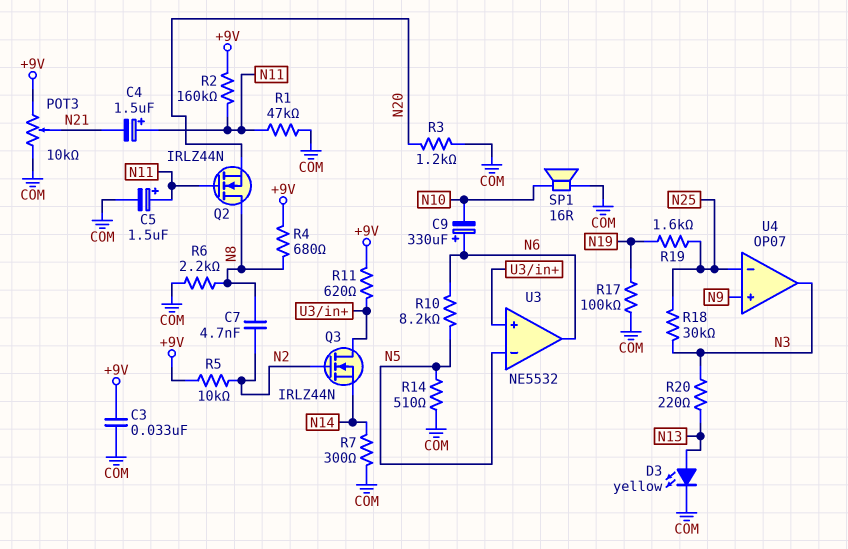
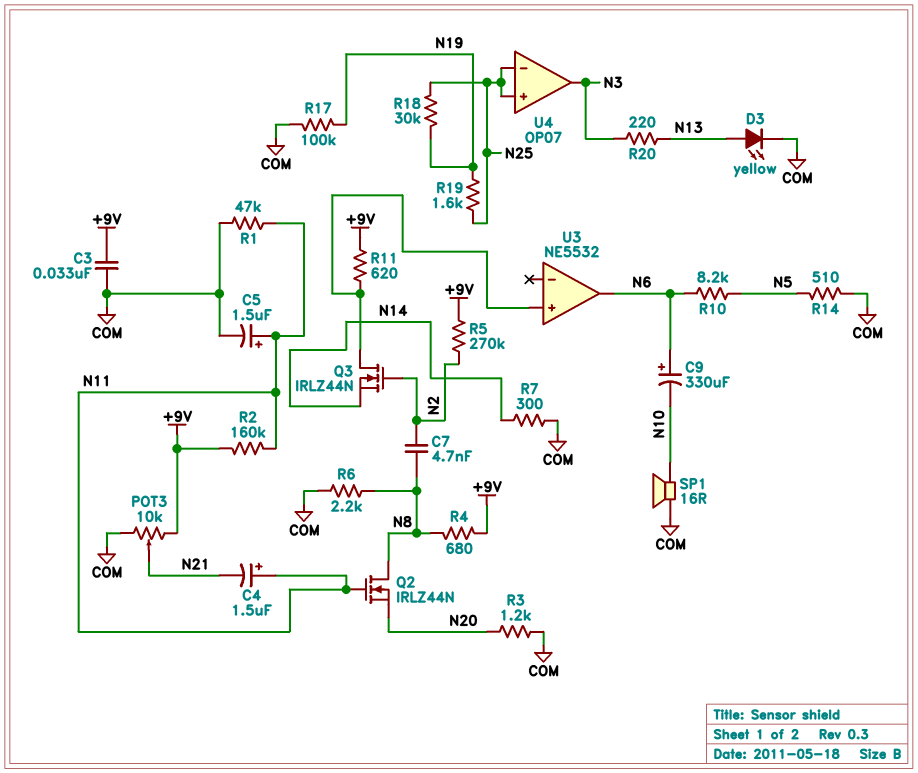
R5: 10k (+9V, N2) -> 270k (+9V, N2)
R18: 30k (N3, N25) -> 30k (N19, N25)
U3 pin in-: N5 -> none
U4 pin in+: N9 -> N25

